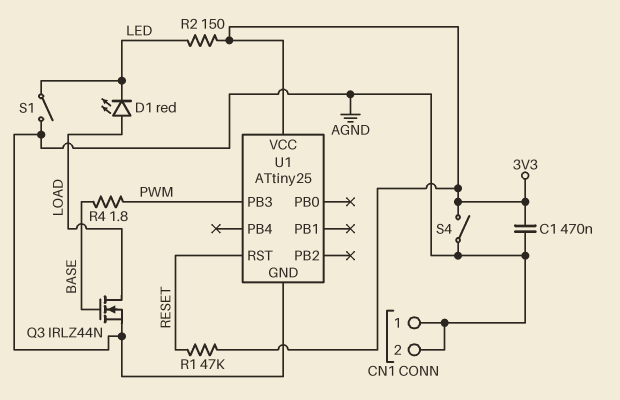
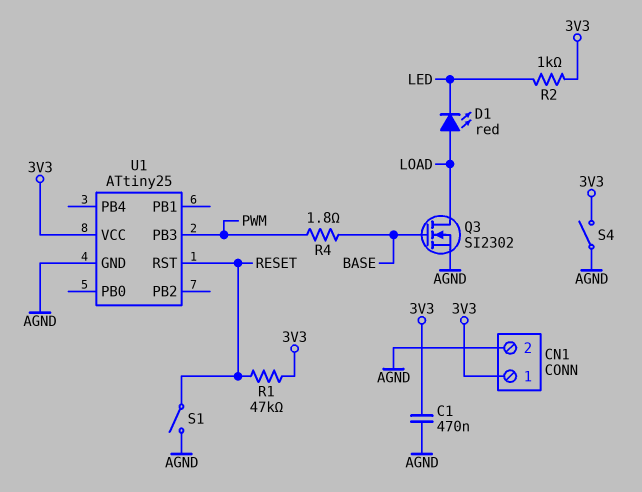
CN1 pin 1: AGND -> 3V3
Q3: NMOS IRLZ44N (G BASE, D LOAD, S AGND) -> NMOS SI2302 (G BASE, D LOAD, S AGND)
R2: 150 (3V3, LED) -> 1k (3V3, LED)
S1: switch (AGND, LED) -> switch (AGND, RESET)

